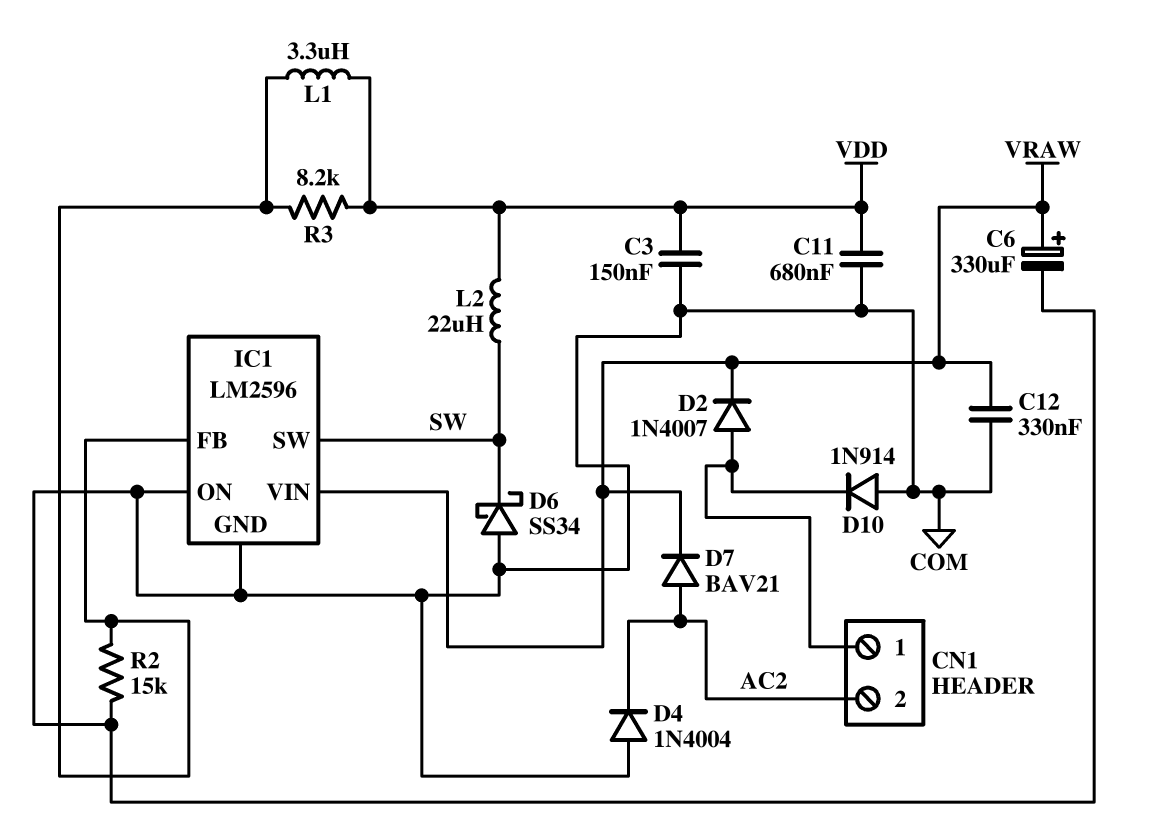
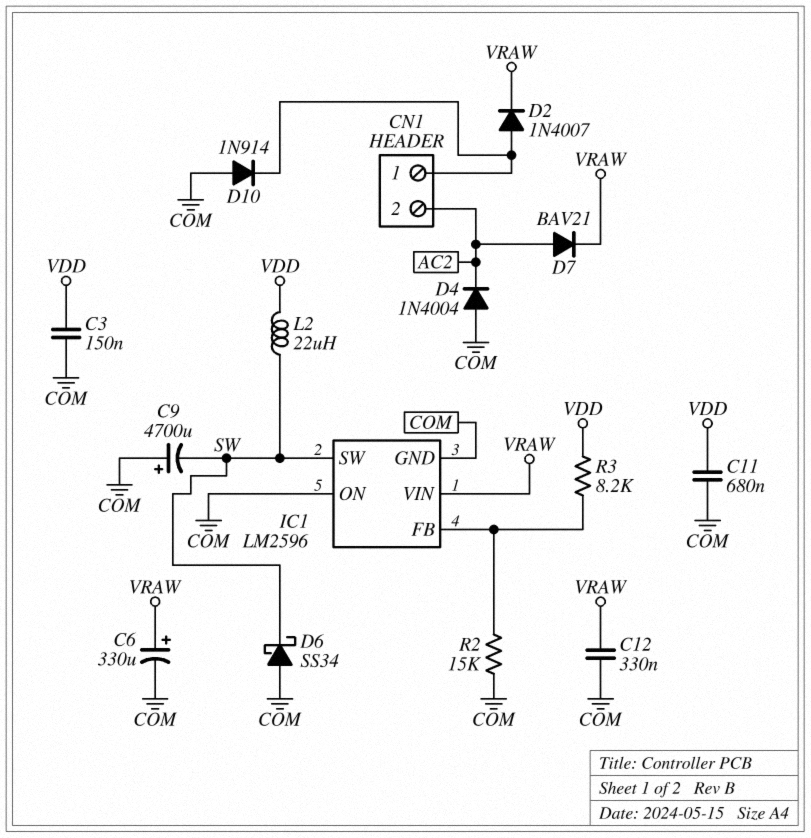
C9: none -> 4700uF (plus COM, minus SW)
L1: 3.3uH (IC1/FB, VDD) -> none

